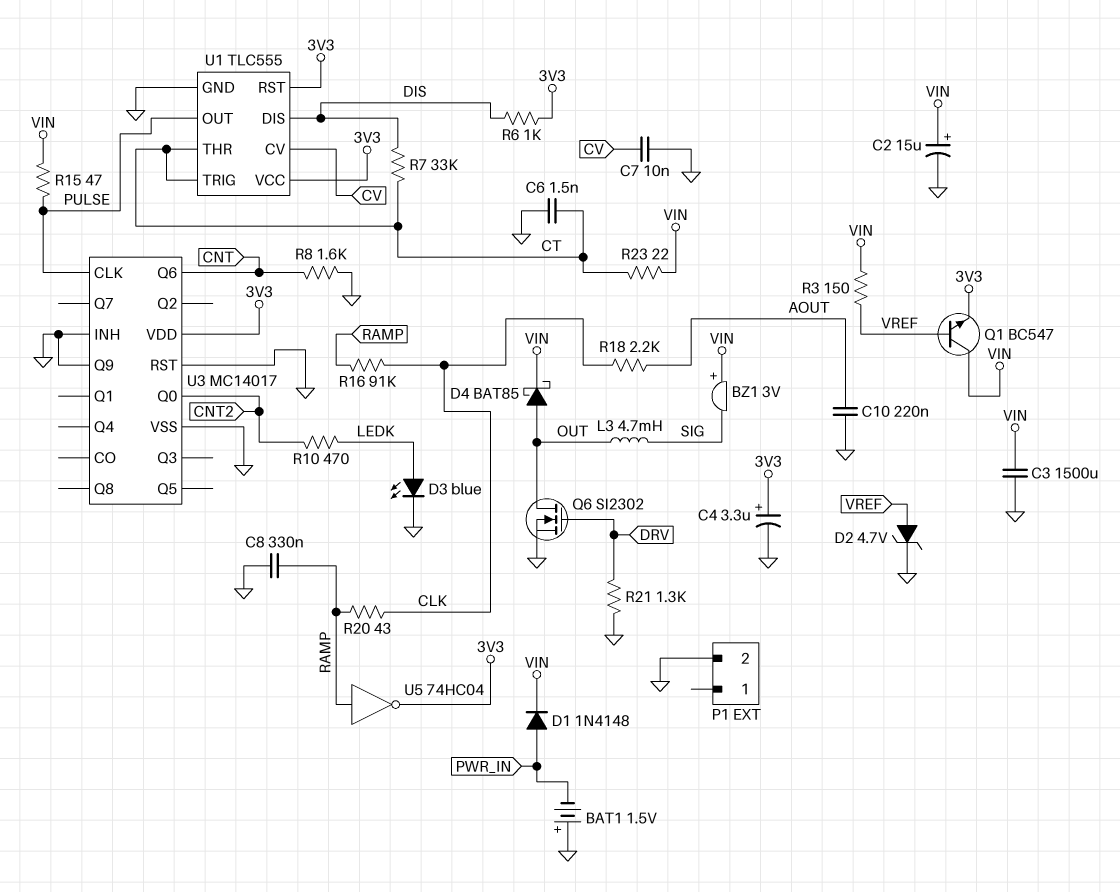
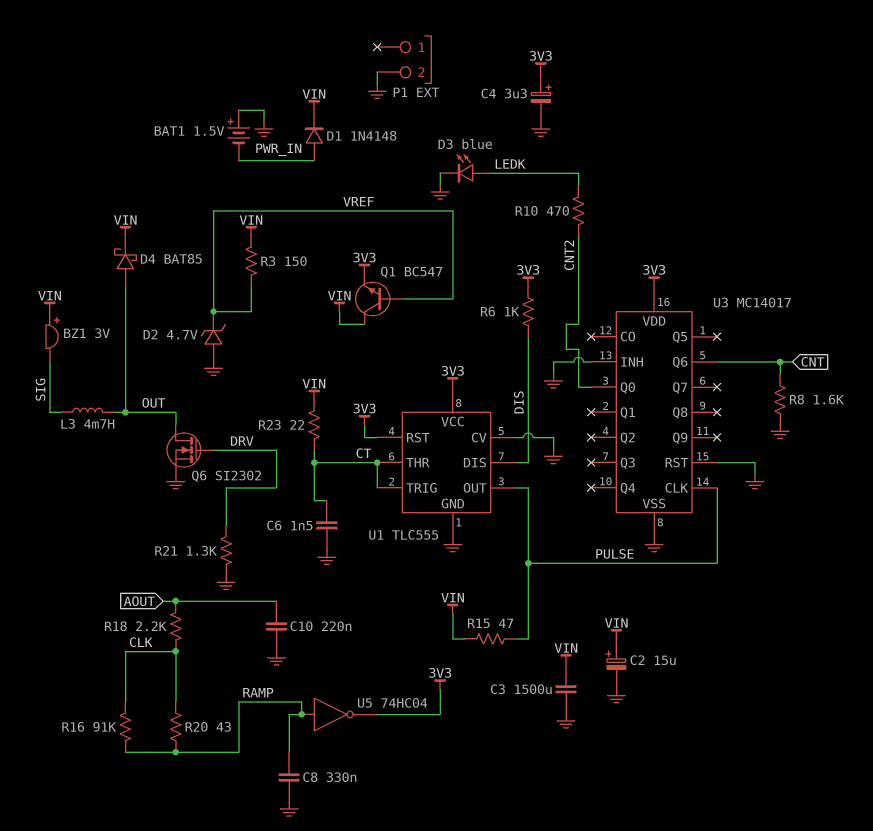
C7: 10nF (CV, GND) -> none
D2: zener 4.7V (A VREF, K GND) -> zener 4.7V (A GND, K VREF)
R7: 33k (CT, DIS) -> none
U1 pin CV: CV -> GND
U3 pin Q9: GND -> none

